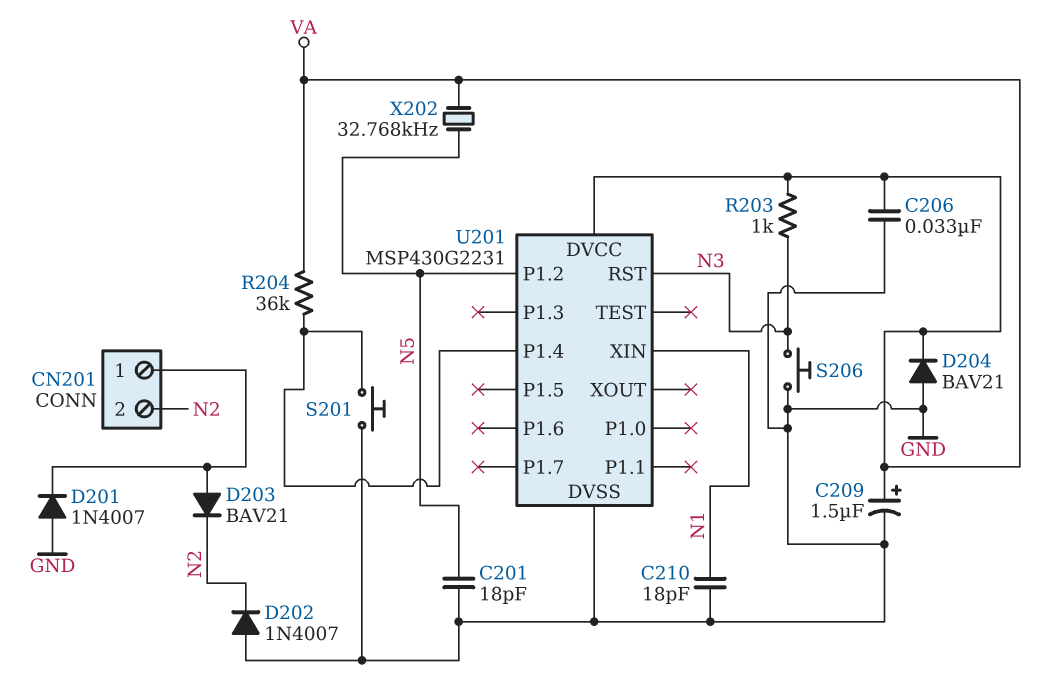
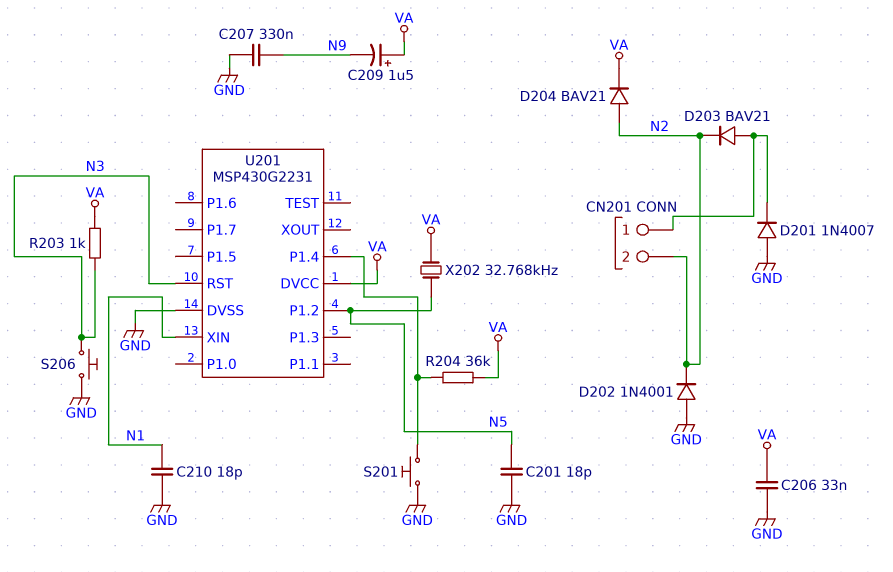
C207: none -> 330nF (GND, N9)
C209: 1.5uF (plus VA, minus GND) -> 1.5uF (plus VA, minus N9)
D202: diode 1N4007 (A GND, K N2) -> diode 1N4001 (A GND, K N2)
D204: diode BAV21 (A GND, K VA) -> diode BAV21 (A N2, K VA)

